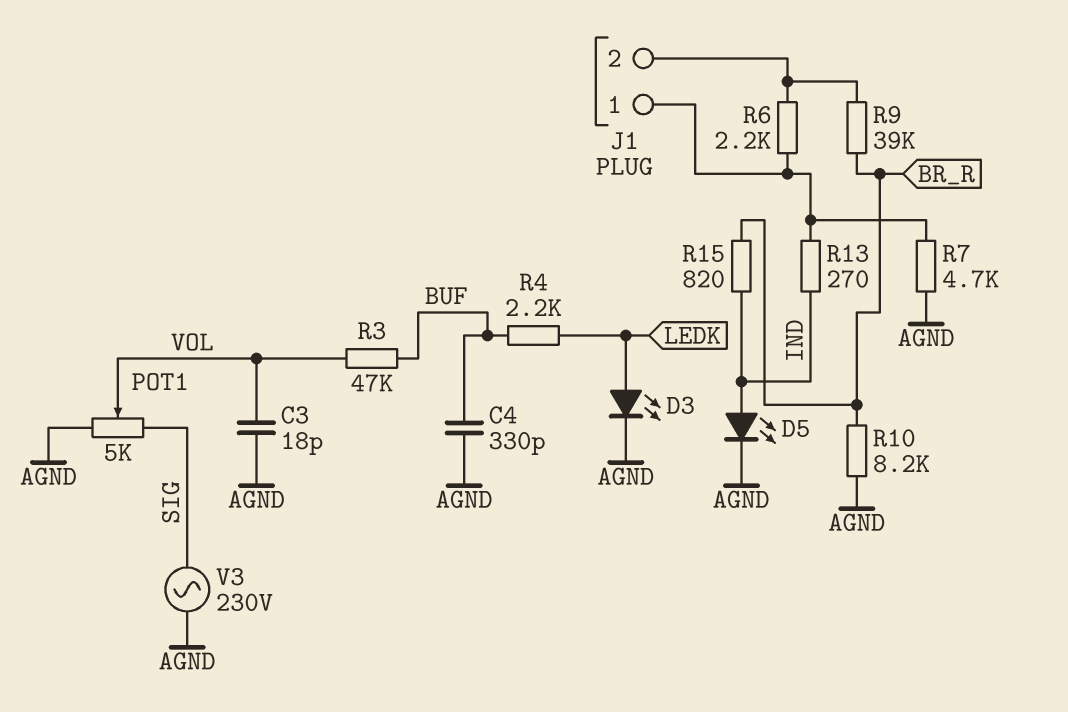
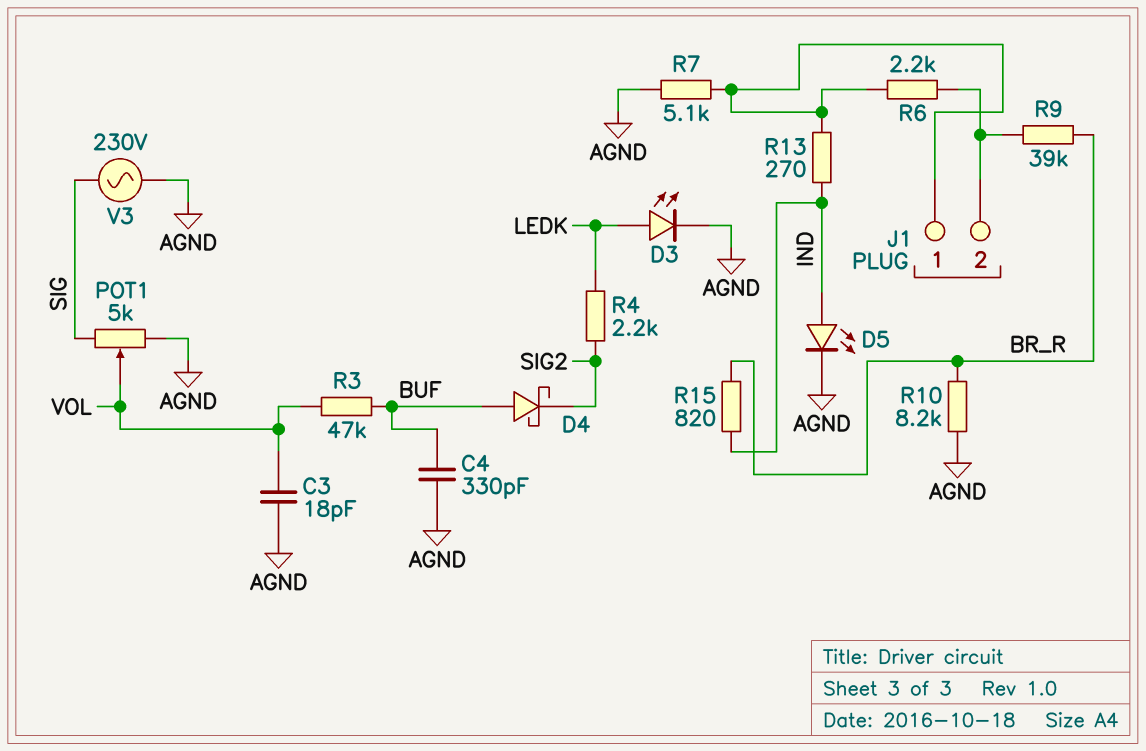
D4: none -> schottky (A BUF, K SIG2)
R4: 2.2k (BUF, LEDK) -> 2.2k (LEDK, SIG2)
R7: 4.7k (AGND, J1/1) -> 5.1k (AGND, J1/1)

